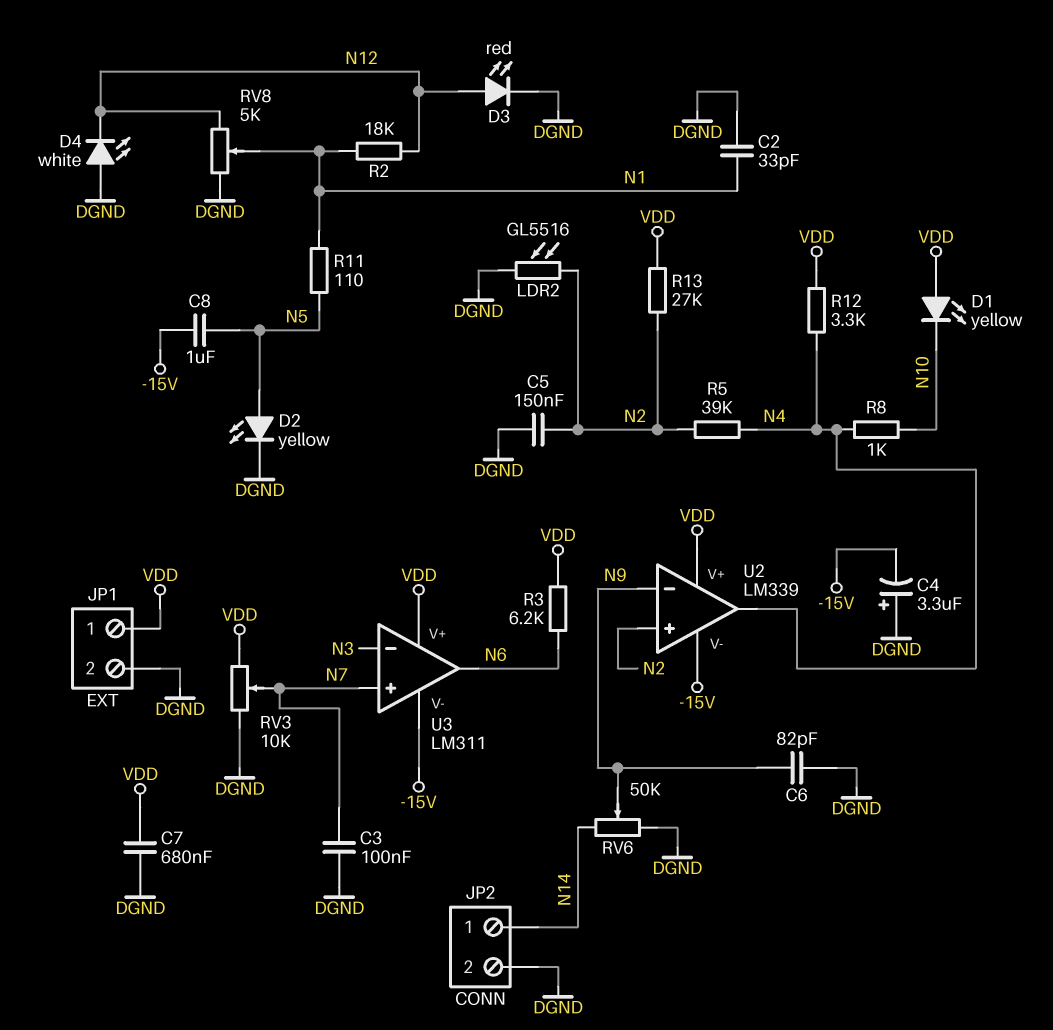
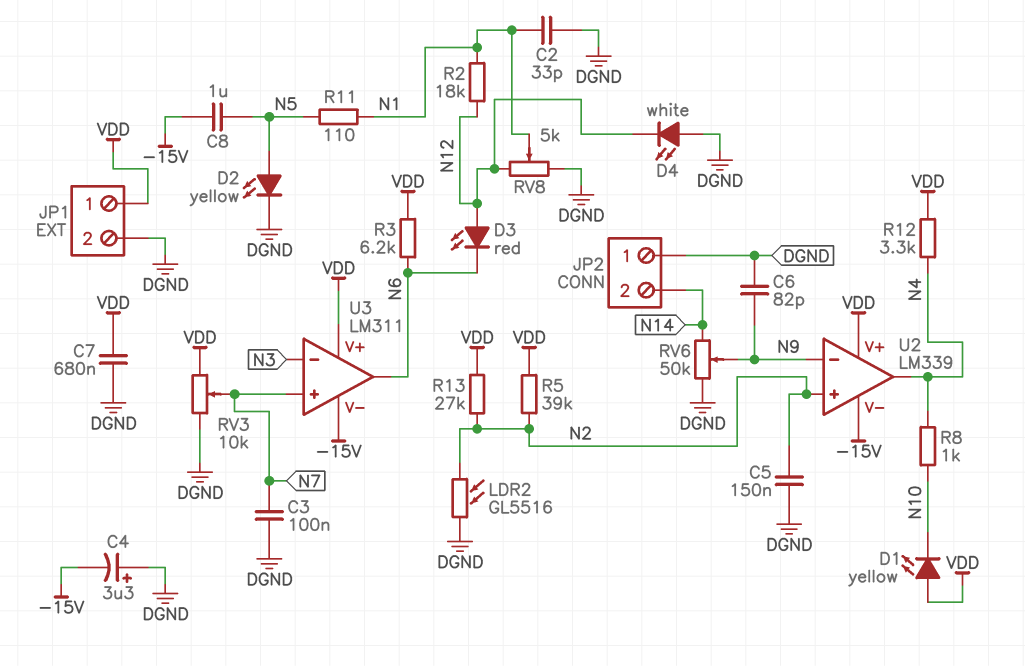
D3: LED red (A N12, K DGND) -> LED red (A N12, K N6)
JP2 pin 1: N14 -> DGND
JP2 pin 2: DGND -> N14
R5: 39k (N2, N4) -> 39k (N2, VDD)

